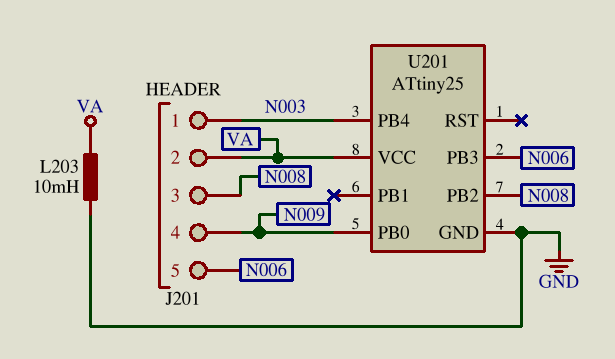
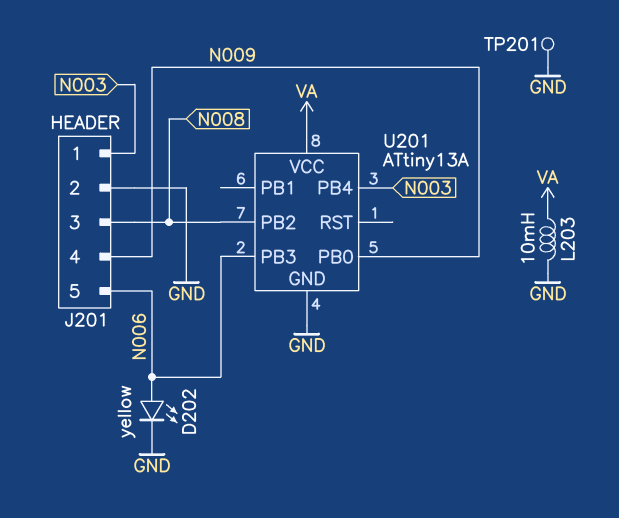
D202: none -> LED yellow (A N006, K GND)
J201 pin 2: VA -> GND
TP201: none -> test point (GND)
U201: ATtiny25 -> ATtiny13A

